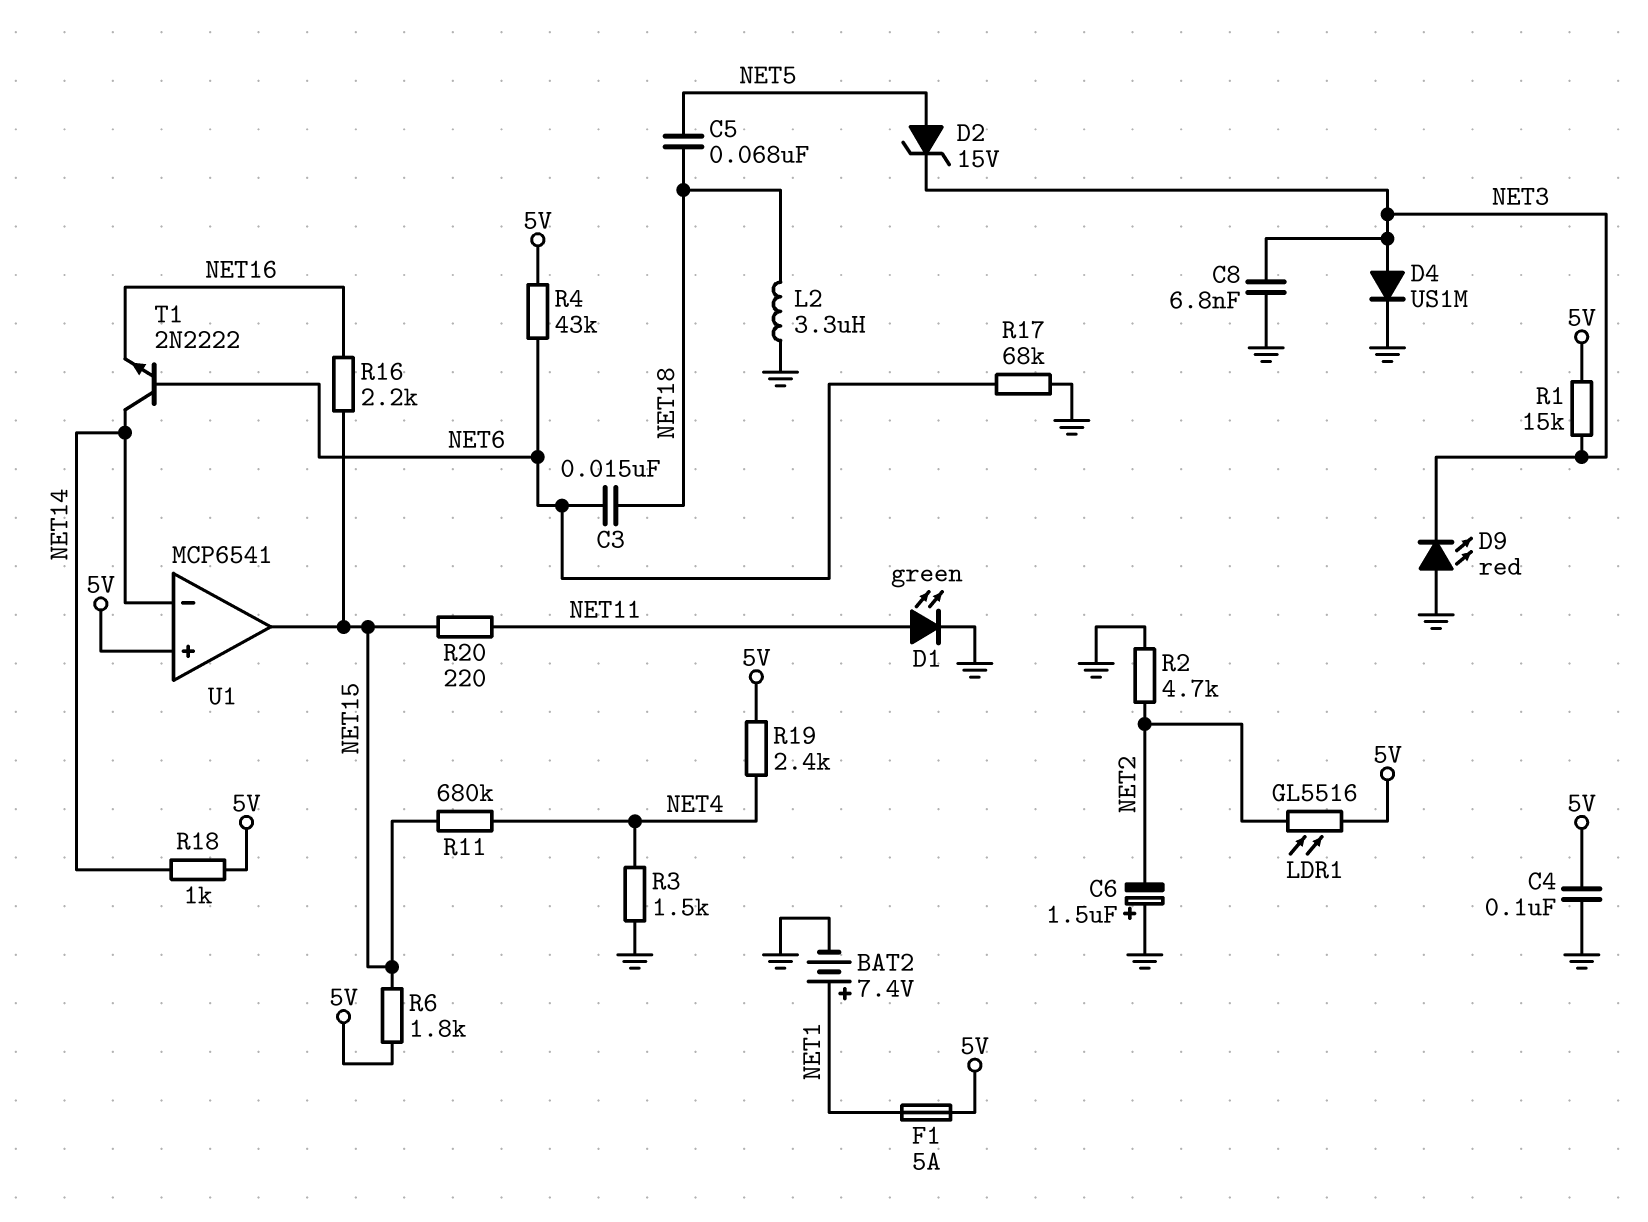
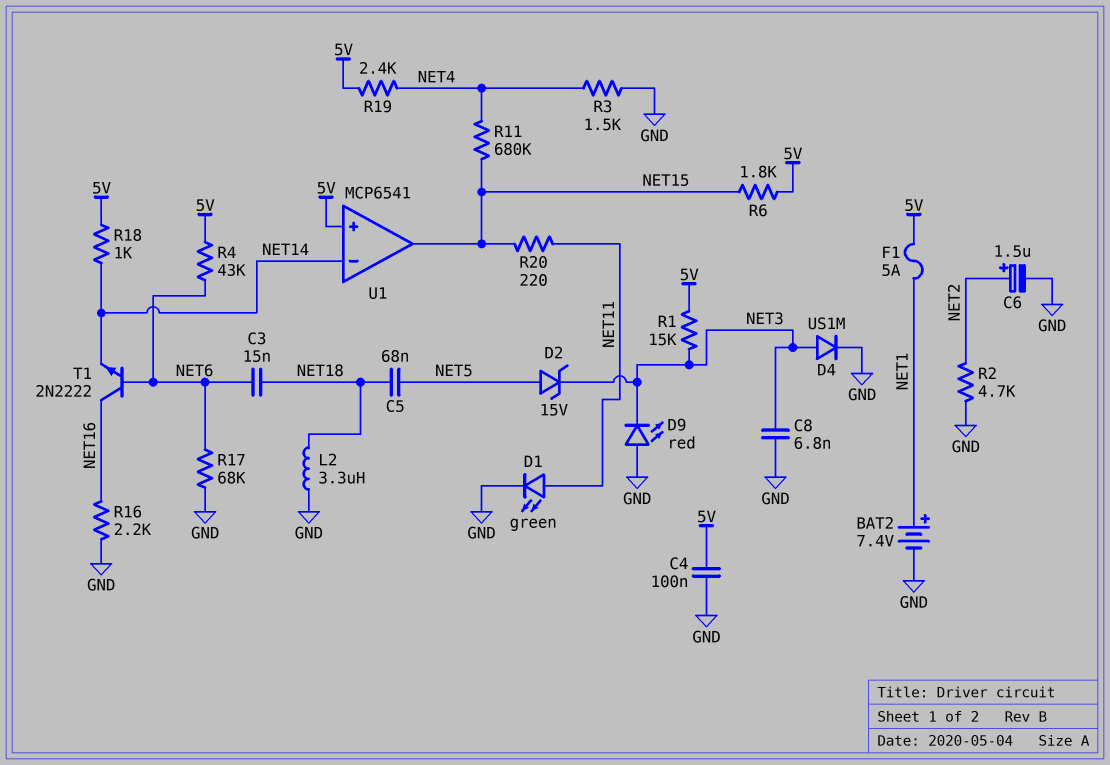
C6: 1.5uF (plus GND, minus NET2) -> 1.5uF (plus NET2, minus GND)
LDR1: GL5516 (5V, NET2) -> none
R16: 2.2k (NET15, NET16) -> 2.2k (GND, NET16)
T1: NPN 2N2222 (B NET6, C NET14, E NET16) -> NPN 2N2222 (B NET6, C NET16, E NET14)

